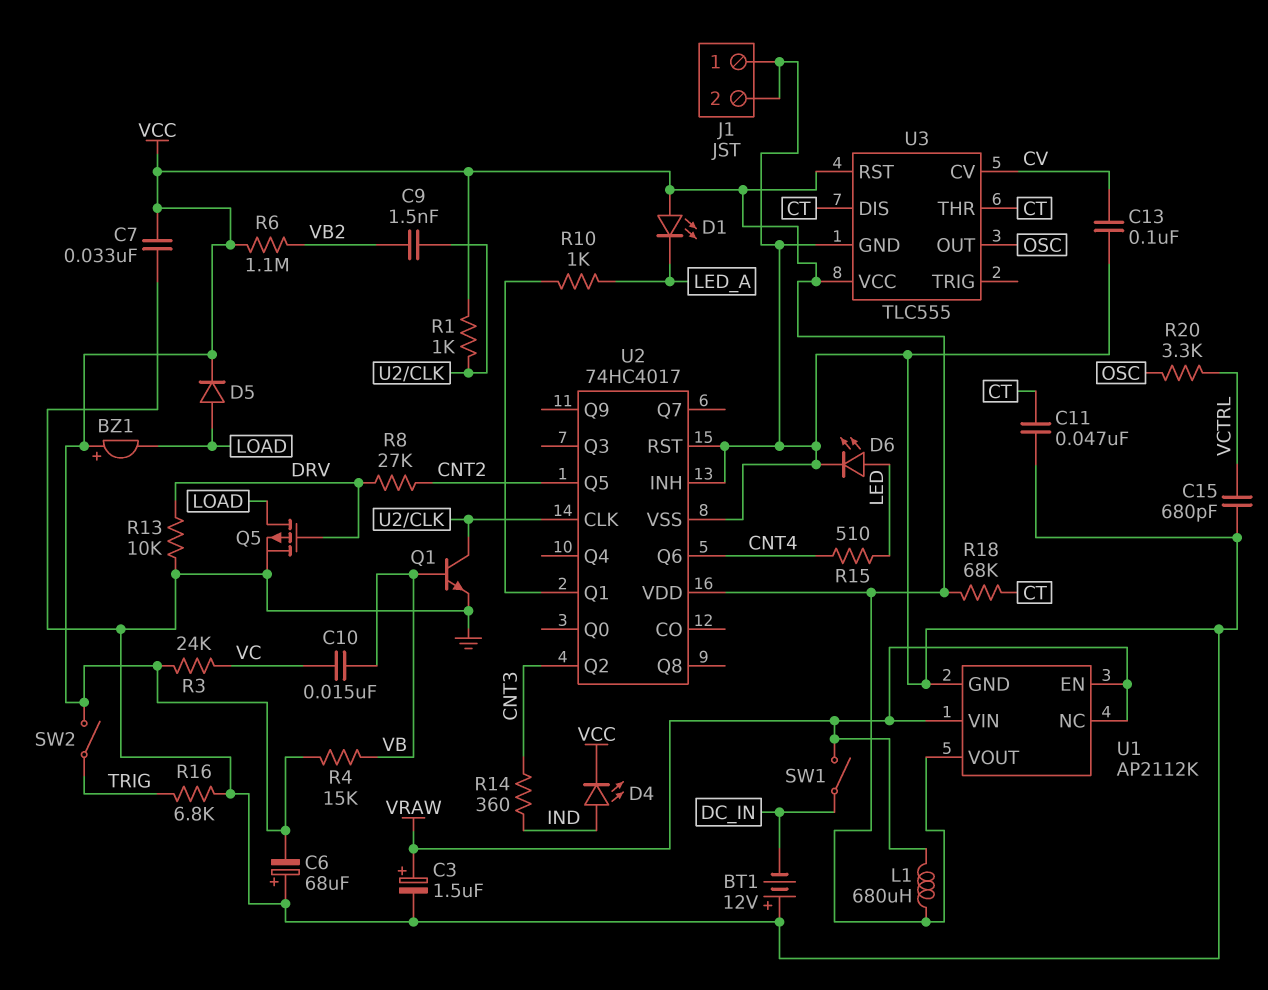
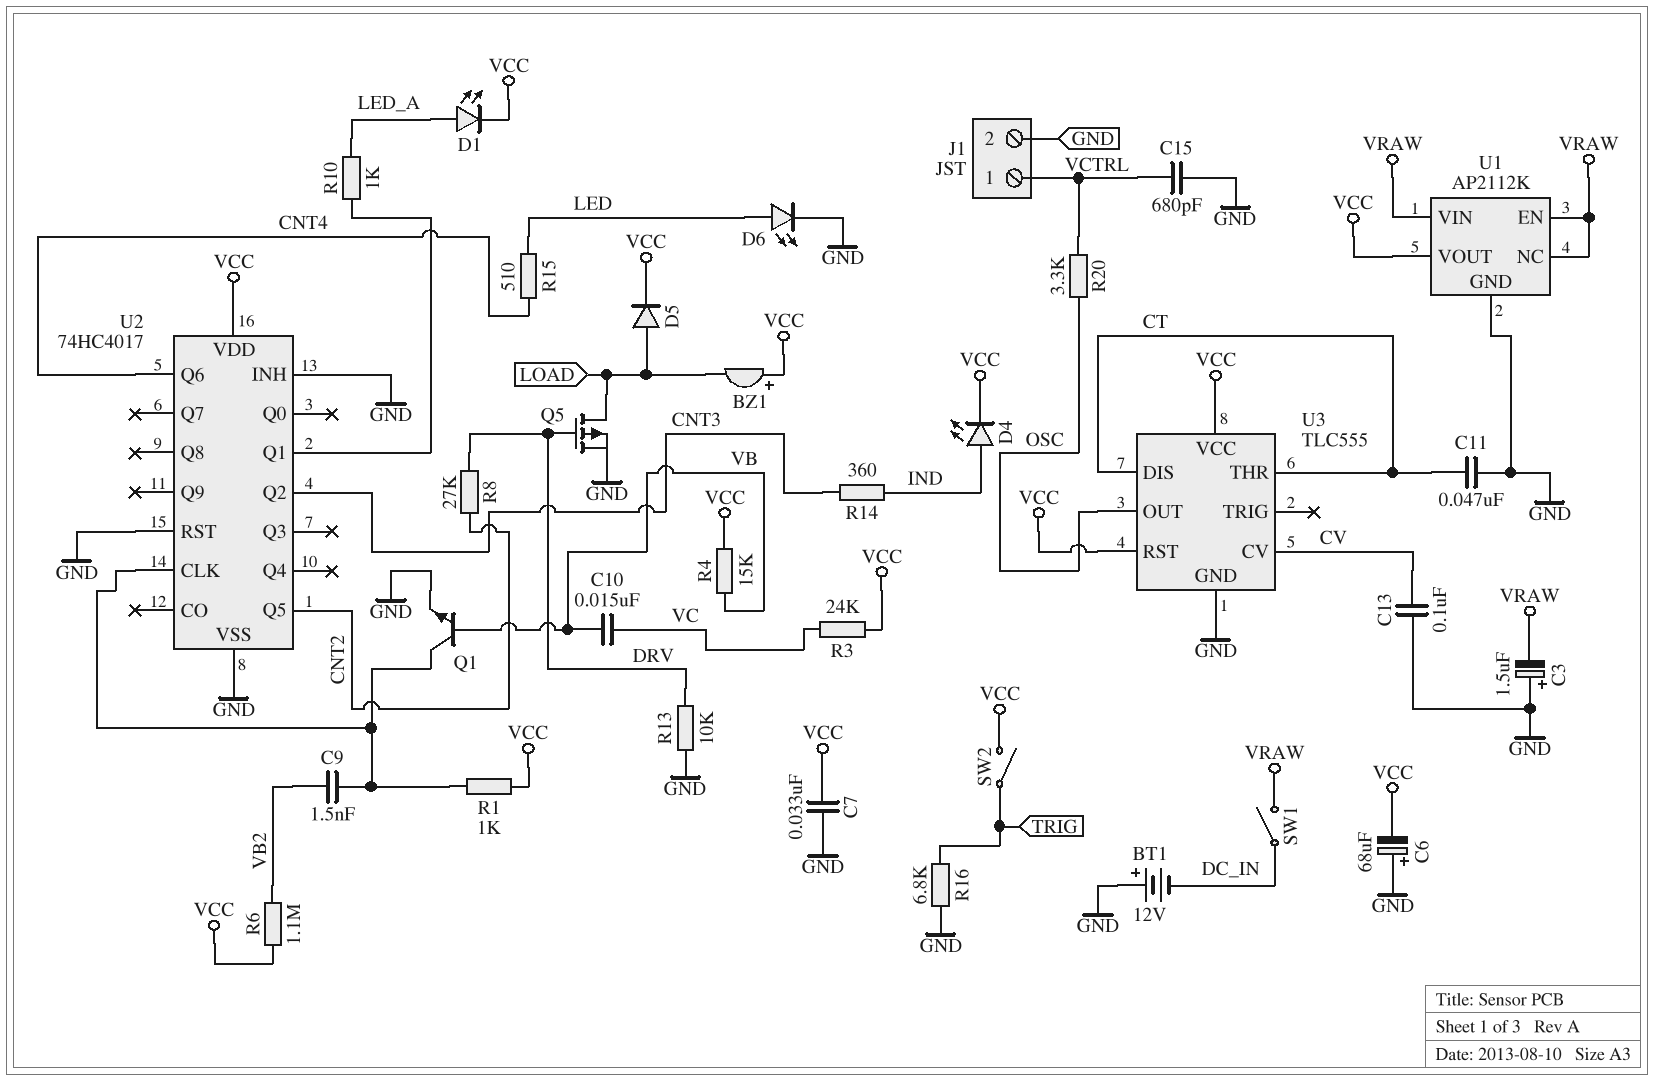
C3: 1.5uF (plus VRAW, minus GND) -> 1.5uF (plus GND, minus VRAW)
D1: LED (A VCC, K LED_A) -> LED (A LED_A, K VCC)
J1 pin 1: GND -> VCTRL
L1: 680uH (VCC, VRAW) -> none
R18: 68k (CT, VCC) -> none

